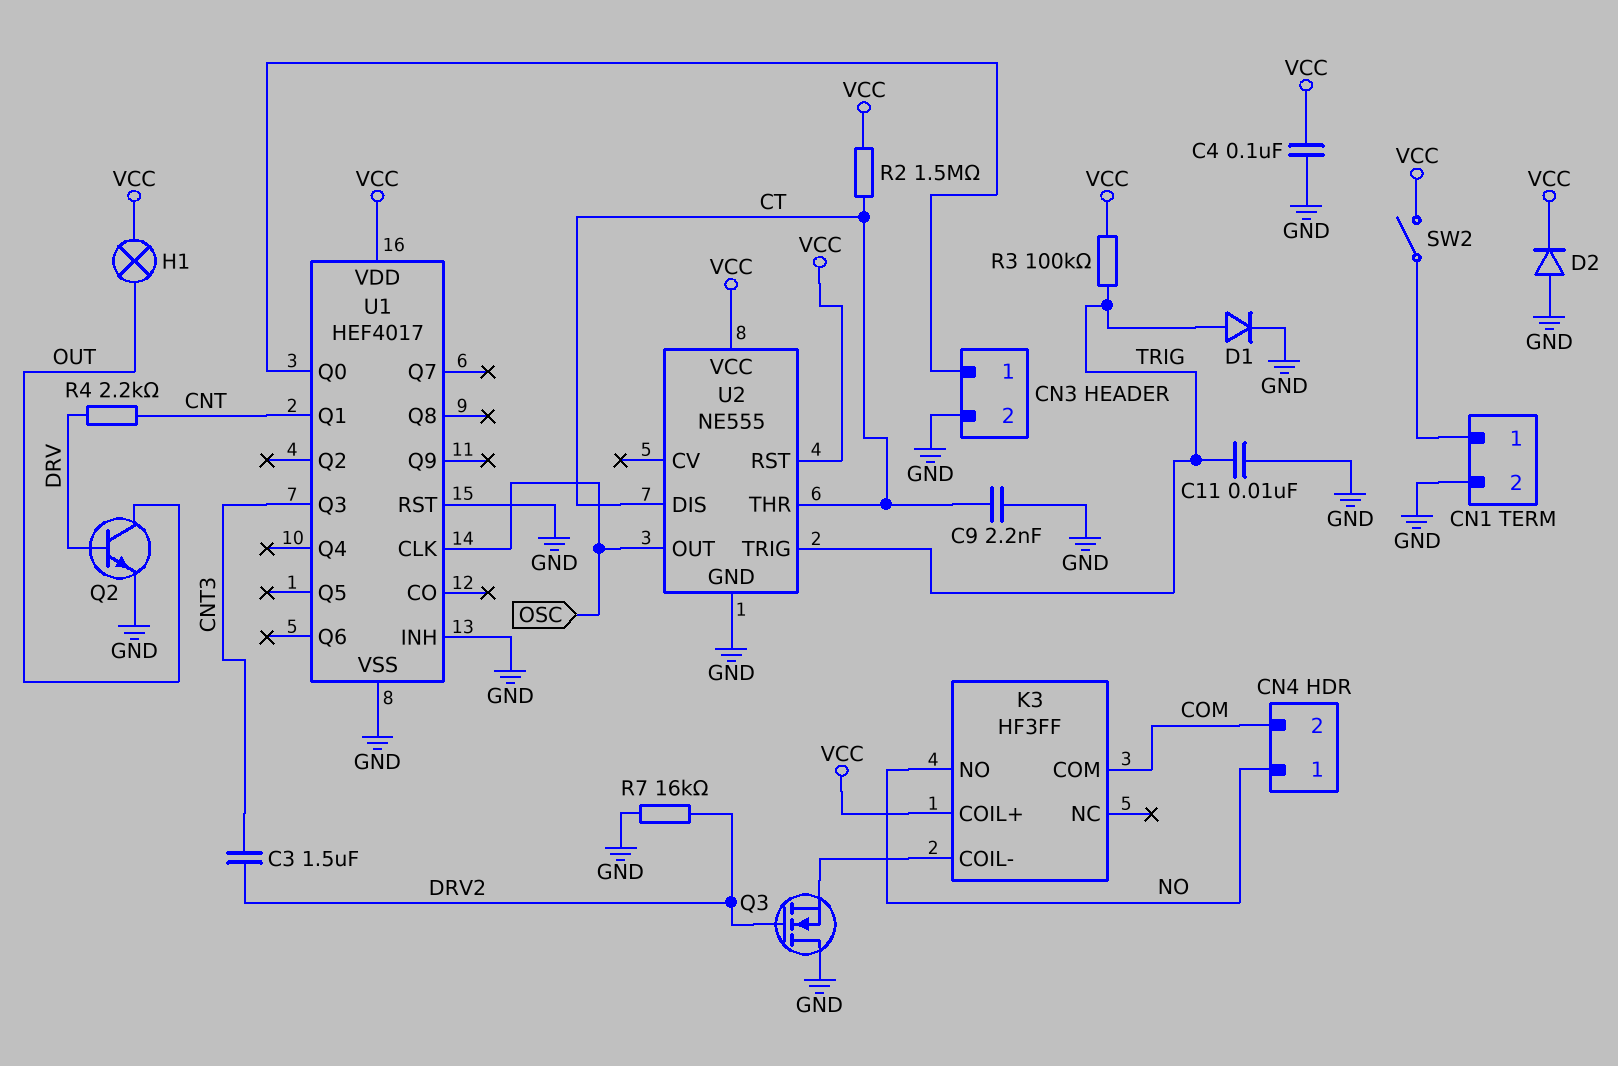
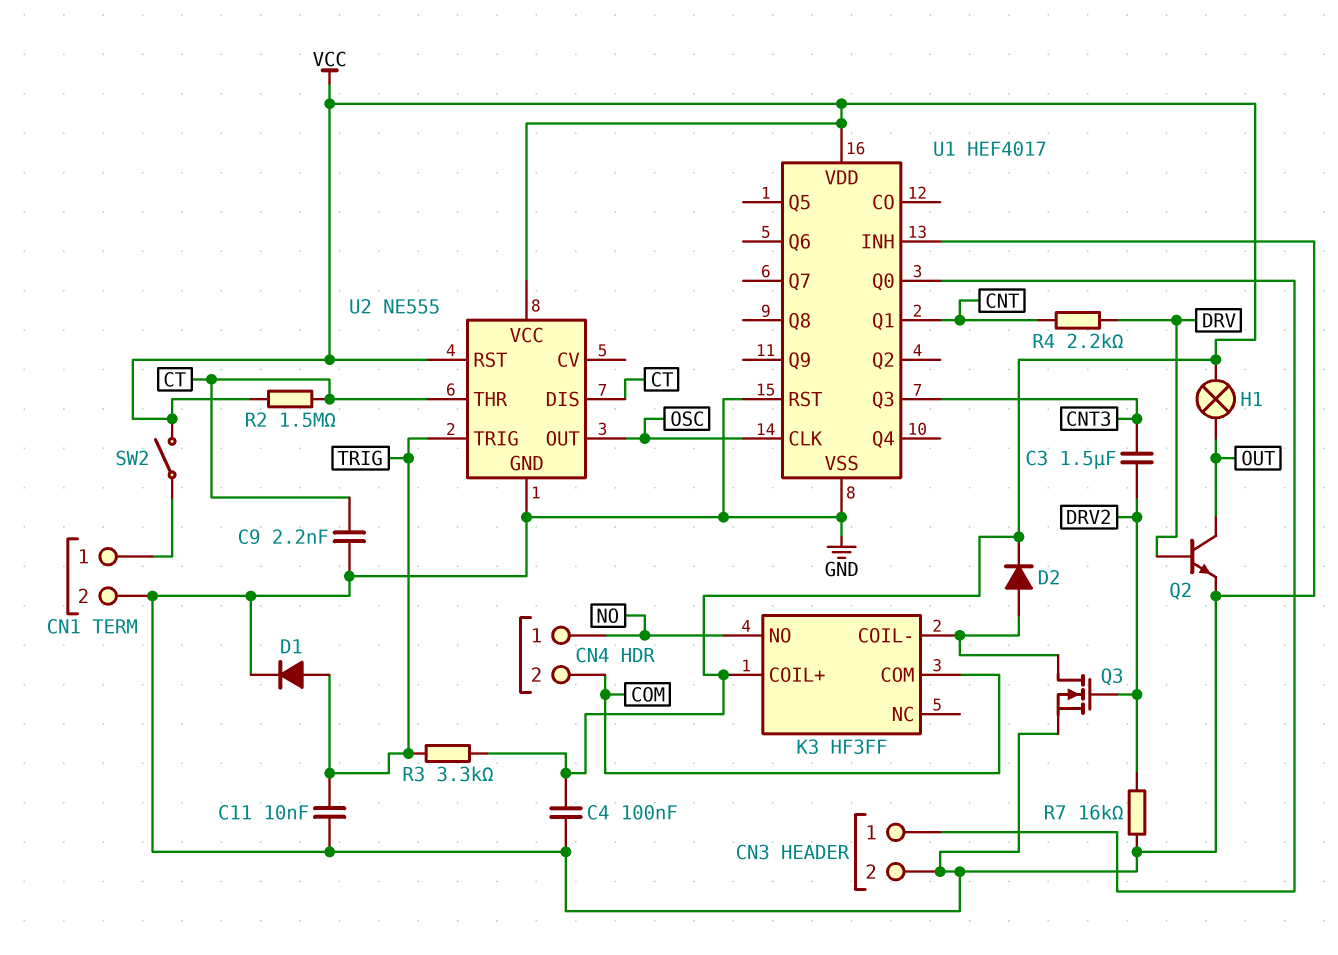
D2: diode (A GND, K VCC) -> diode (A K3/COIL-, K VCC)
Q3: NMOS (G DRV2, D GND, S K3/COIL-) -> NMOS (G DRV2, D K3/COIL-, S GND)
R3: 100k (TRIG, VCC) -> 3.3k (TRIG, VCC)

